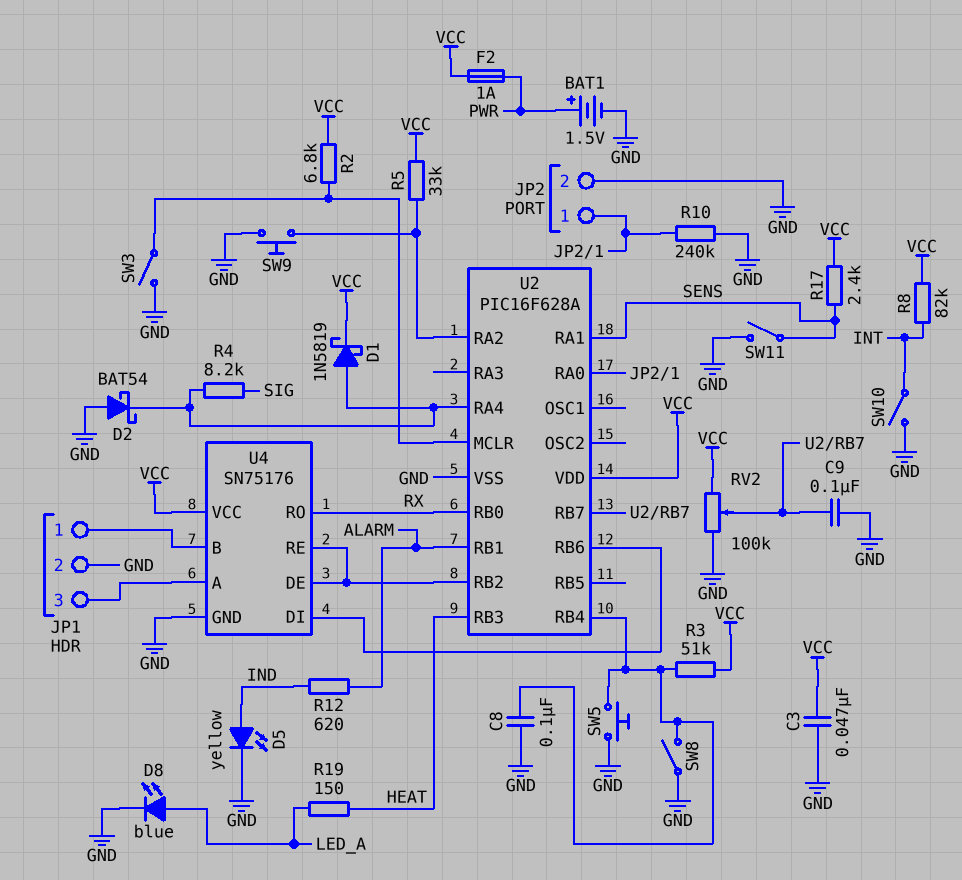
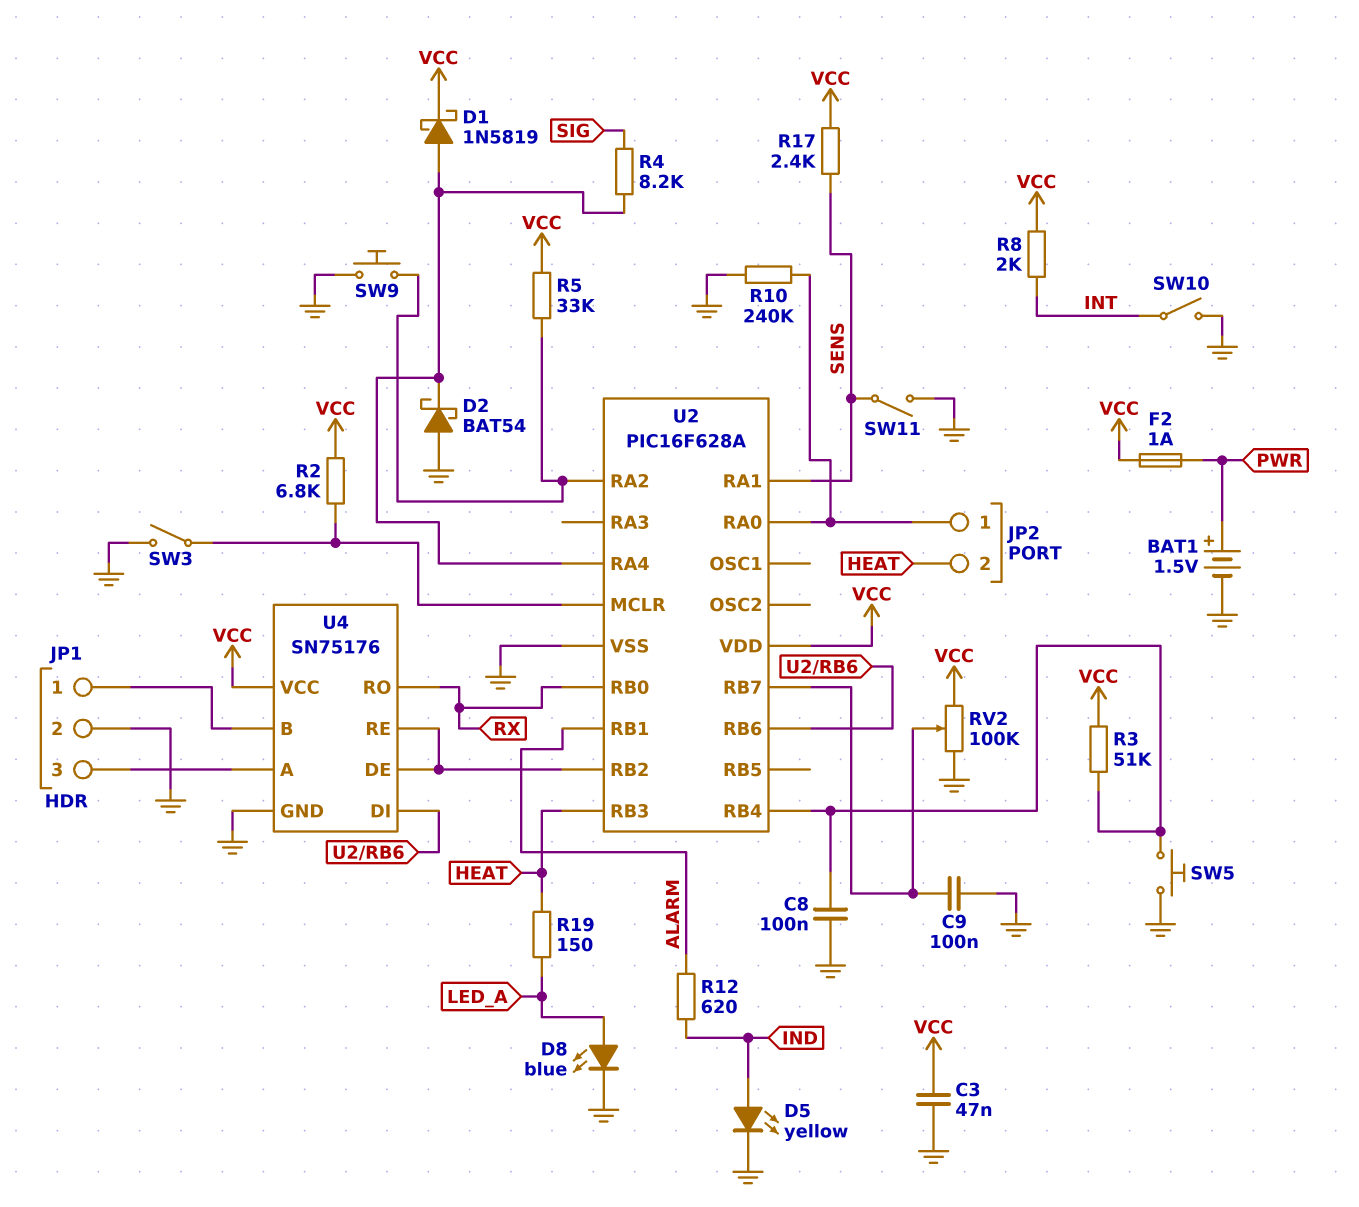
JP2 pin 2: GND -> HEAT
R8: 82k (INT, VCC) -> 2k (INT, VCC)
SW8: switch (GND, U2/RB4) -> none

